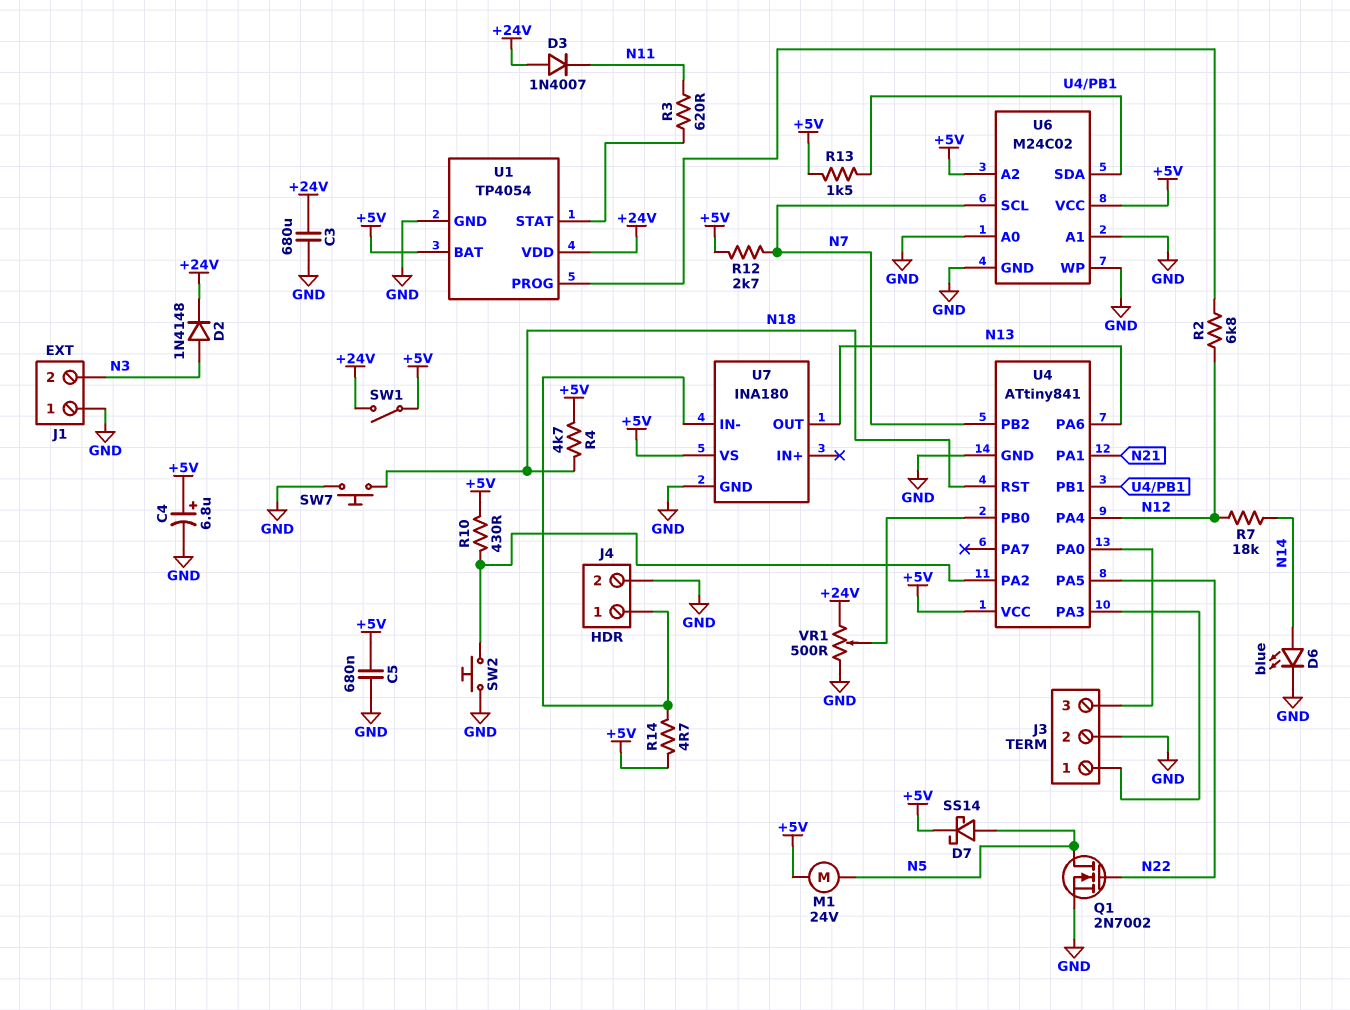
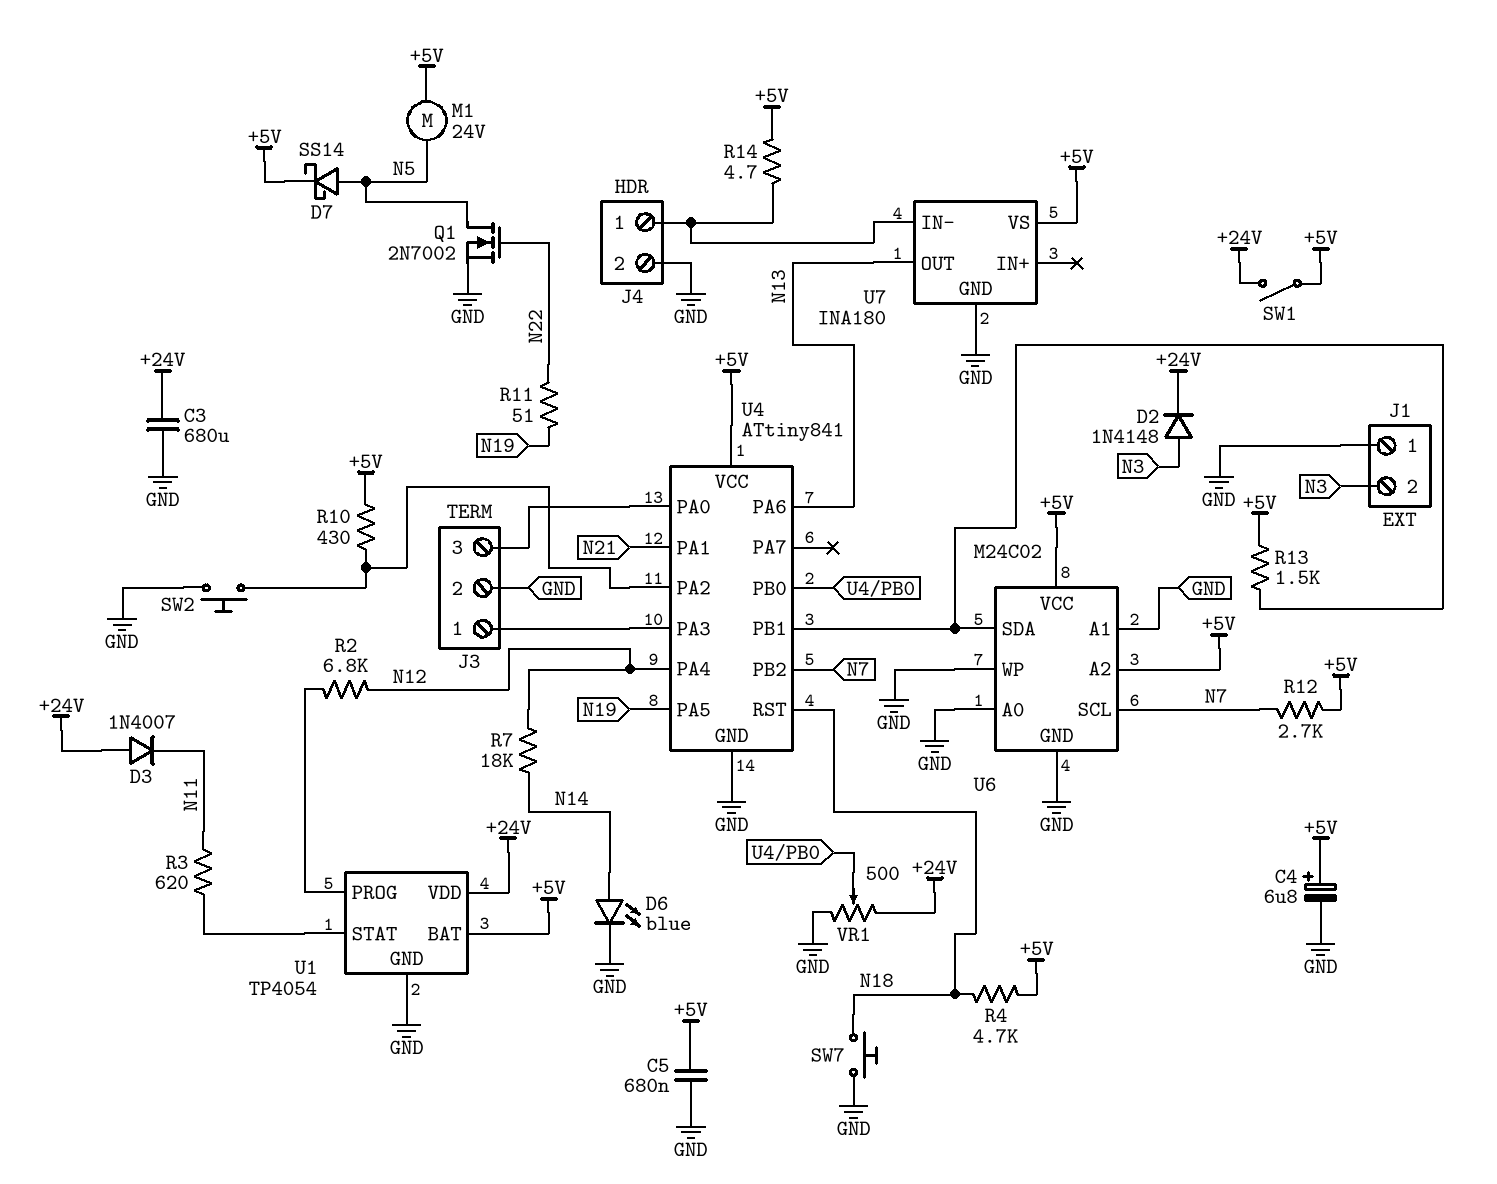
R11: none -> 51 (N19, N22)
U4 pin PA5: N22 -> N19

